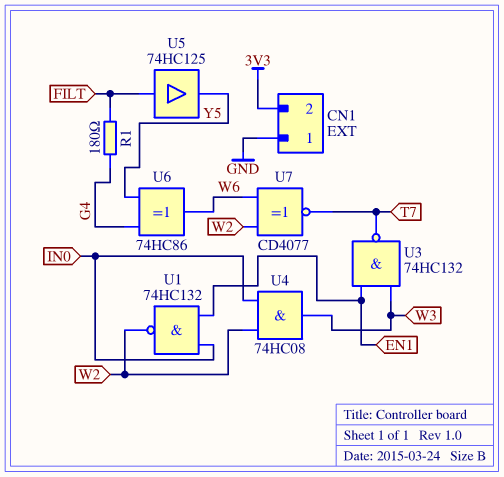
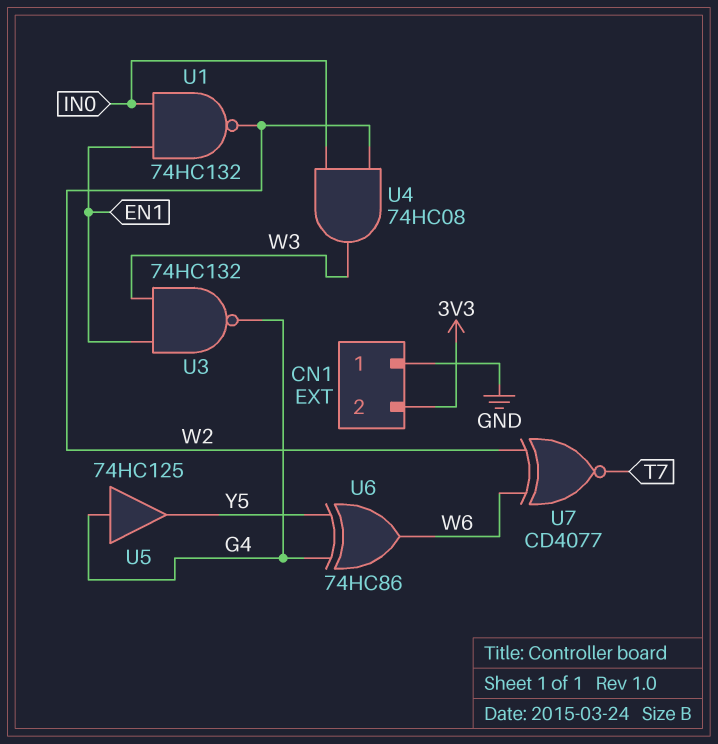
R1: 180 (FILT, G4) -> none
U3: NAND 74HC132 (in EN1, in W3, out T7) -> NAND 74HC132 (in EN1, in W3, out G4)
U5: buffer 74HC125 (in FILT, out Y5) -> buffer 74HC125 (in G4, out Y5)

